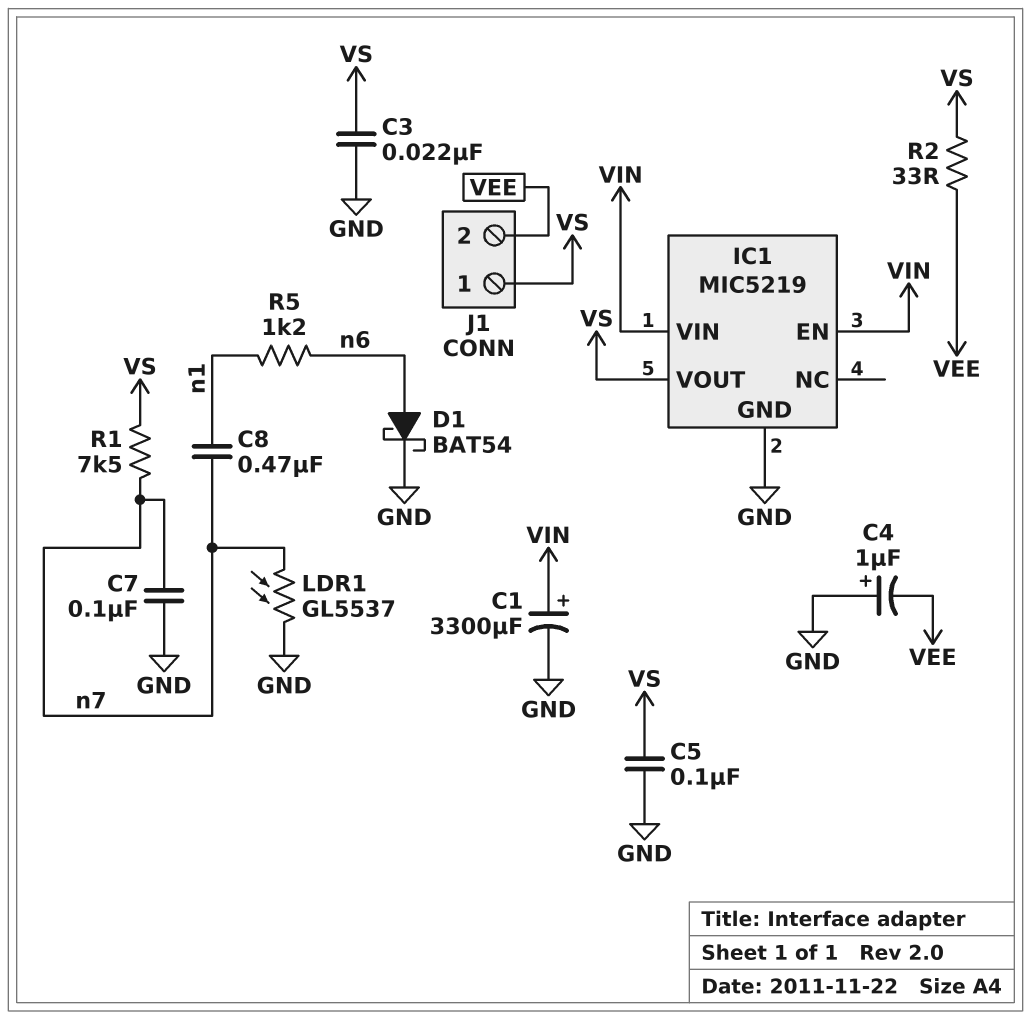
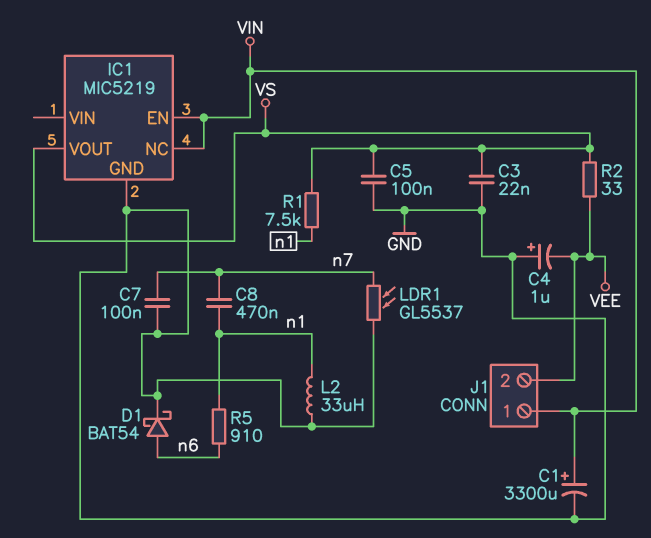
IC1 pin NC: none -> VIN
IC1 pin VIN: VIN -> none
J1 pin 1: VS -> VIN
L2: none -> 33uH (GND, n1)
R1: 7.5k (VS, n7) -> 7.5k (VS, n1)
R5: 1.2k (n1, n6) -> 910 (n1, n6)

